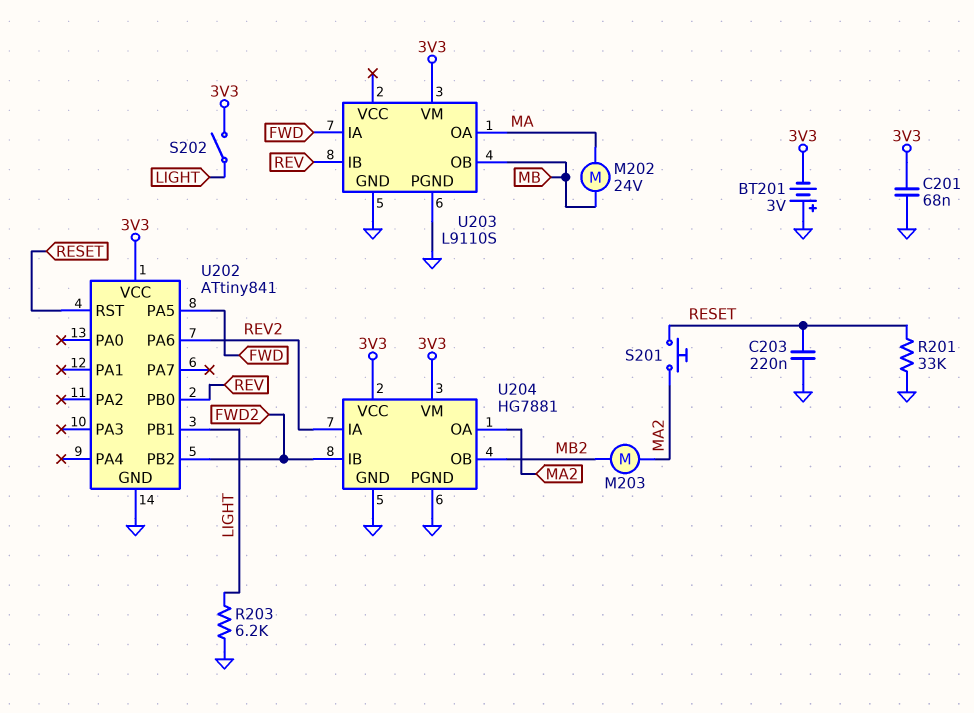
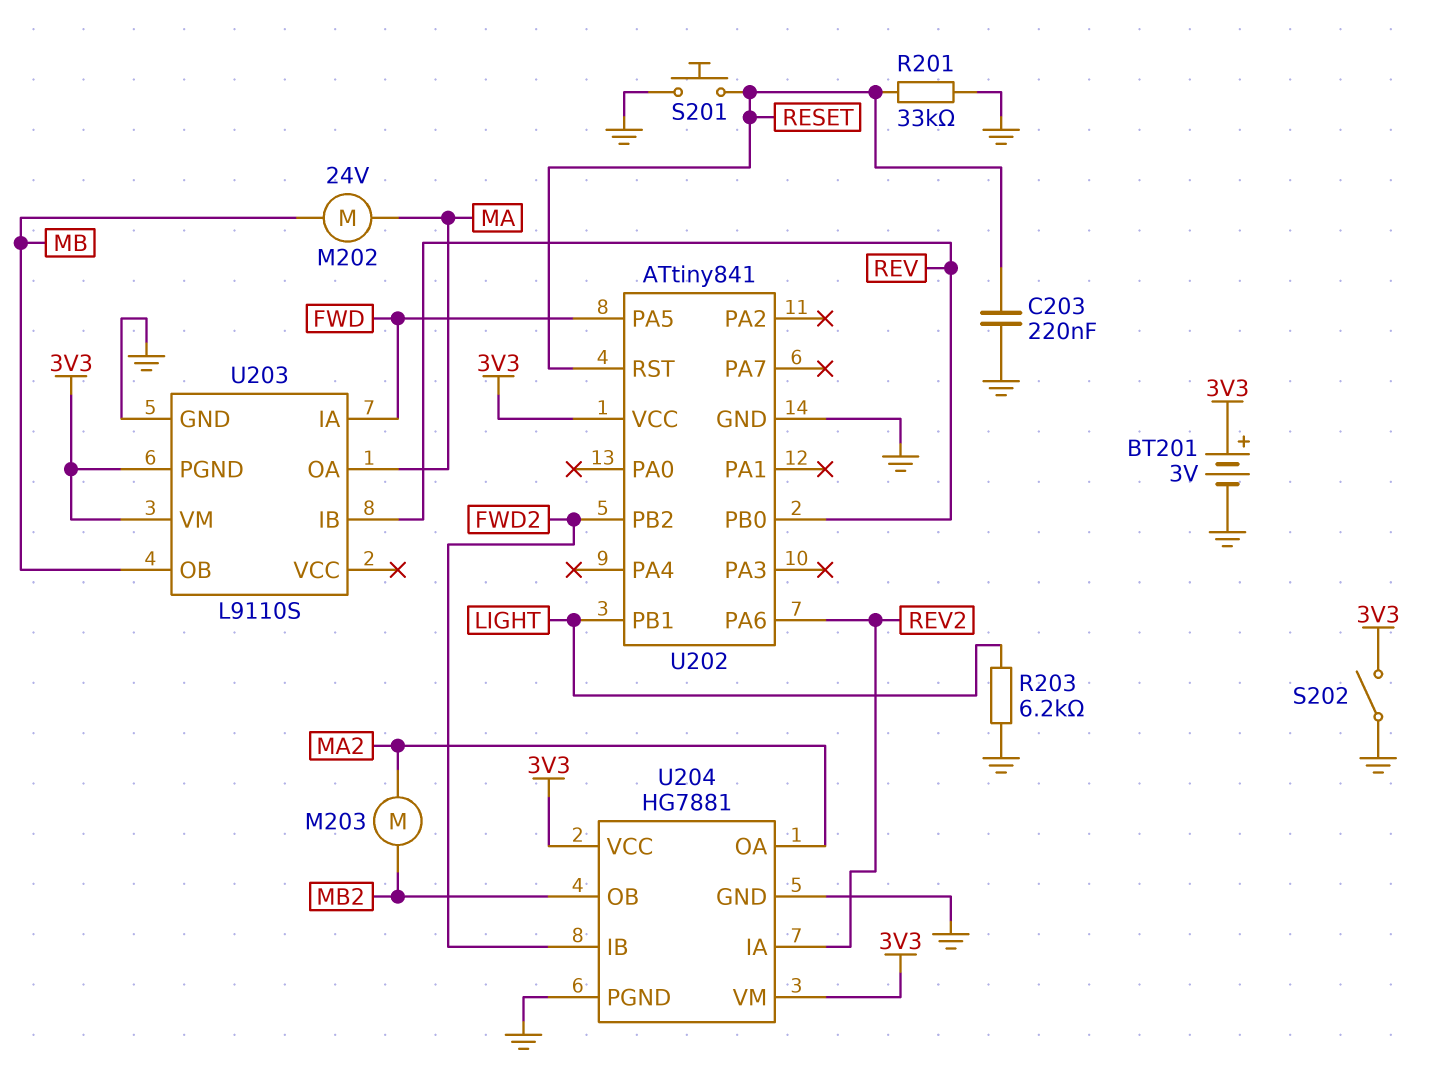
BT201: 3V (plus GND, minus 3V3) -> 3V (plus 3V3, minus GND)
C201: 68nF (3V3, GND) -> none
S201: button (MA2, RESET) -> button (GND, RESET)
S202: switch (3V3, LIGHT) -> switch (3V3, GND)
U203 pin PGND: GND -> 3V3

